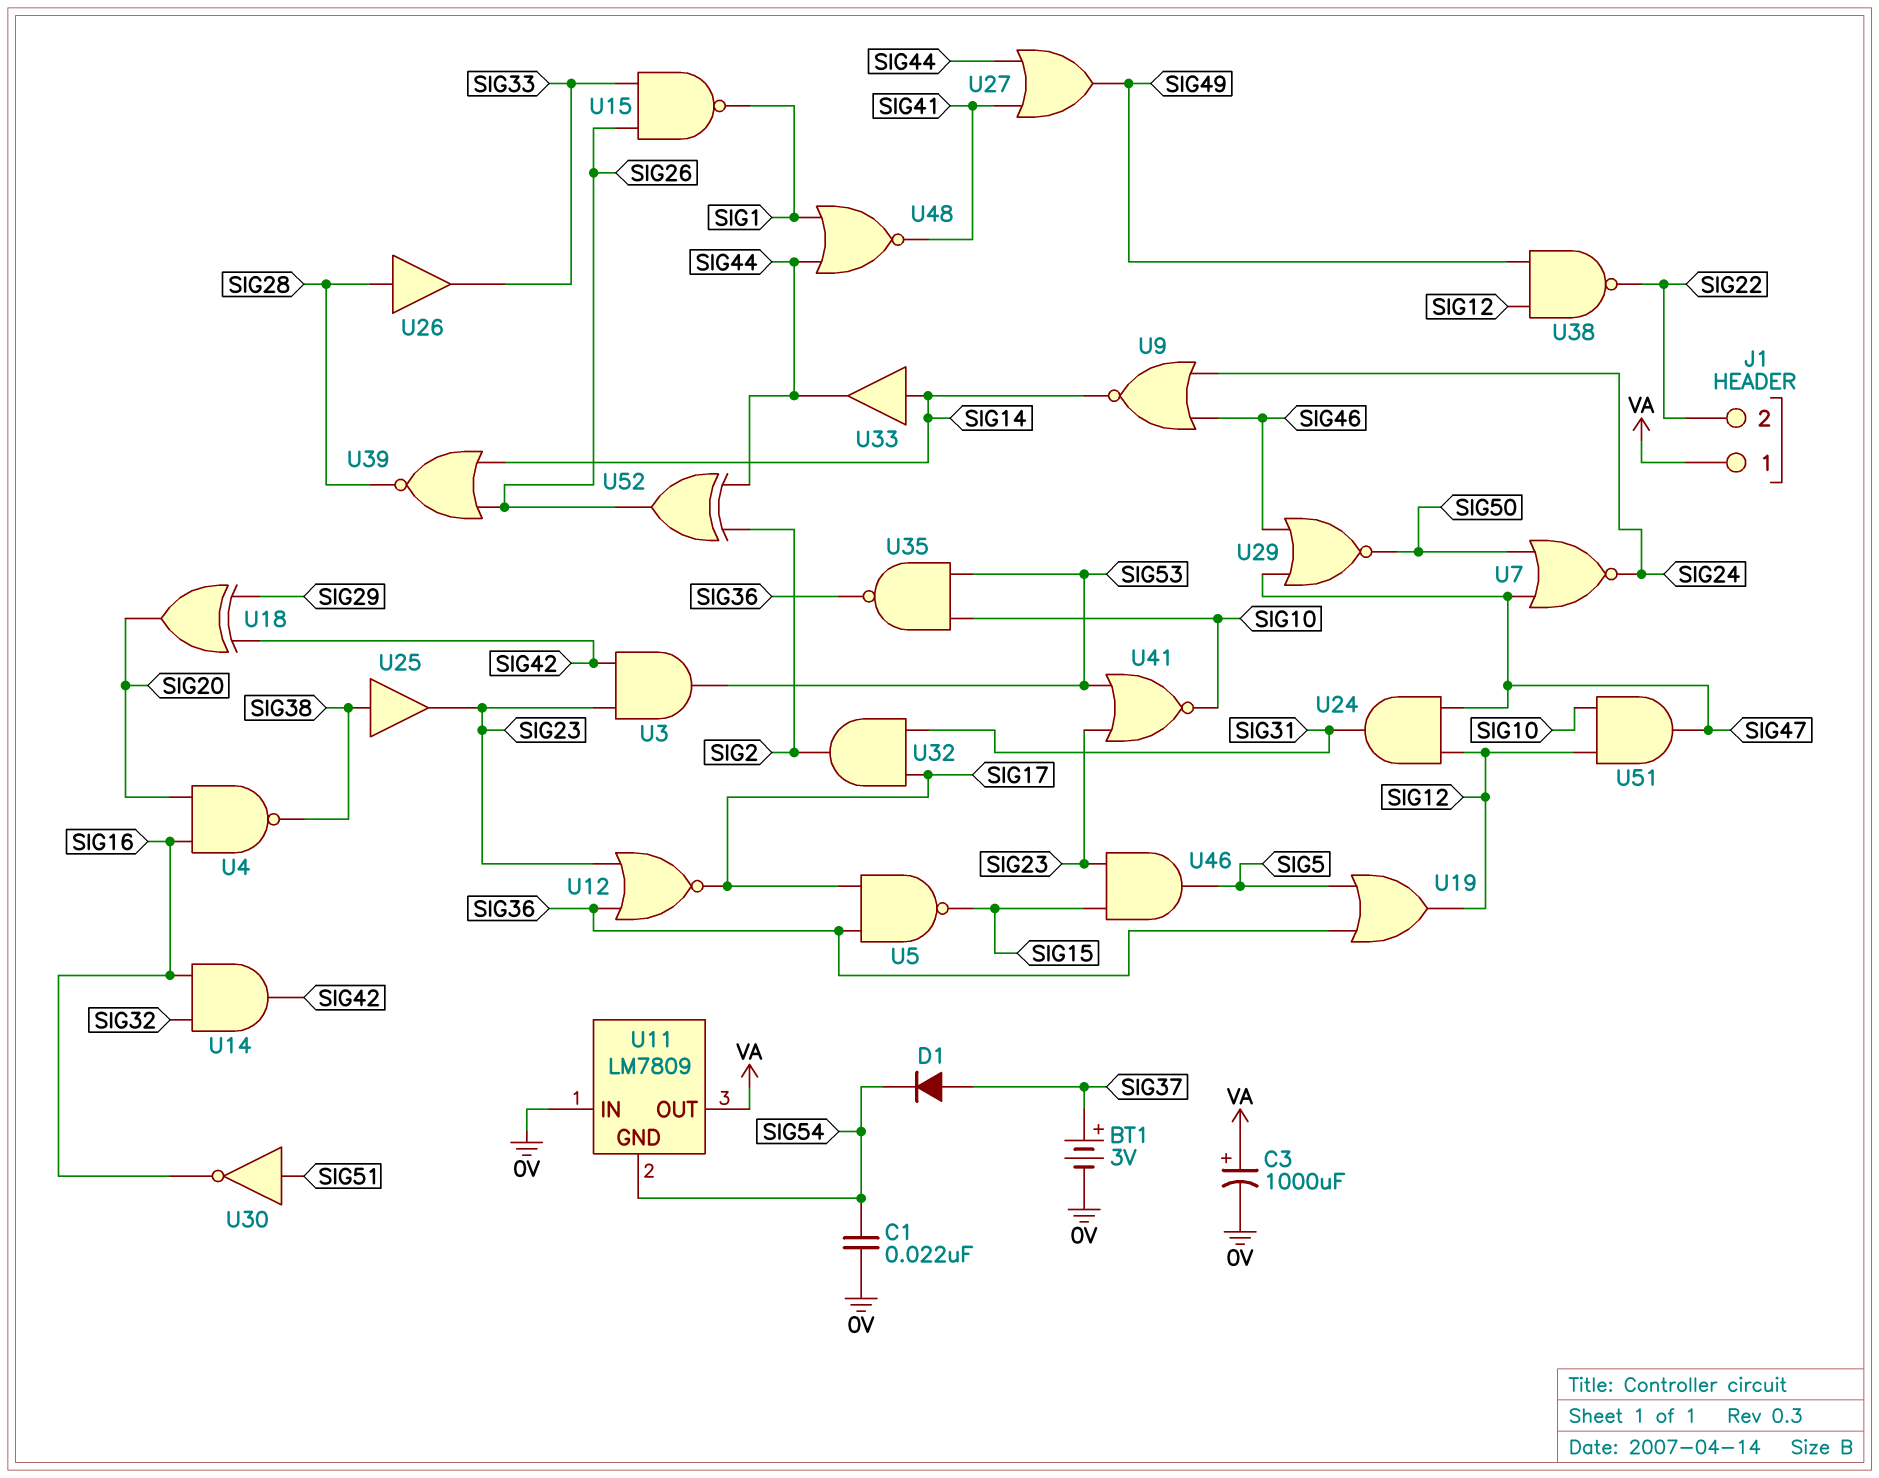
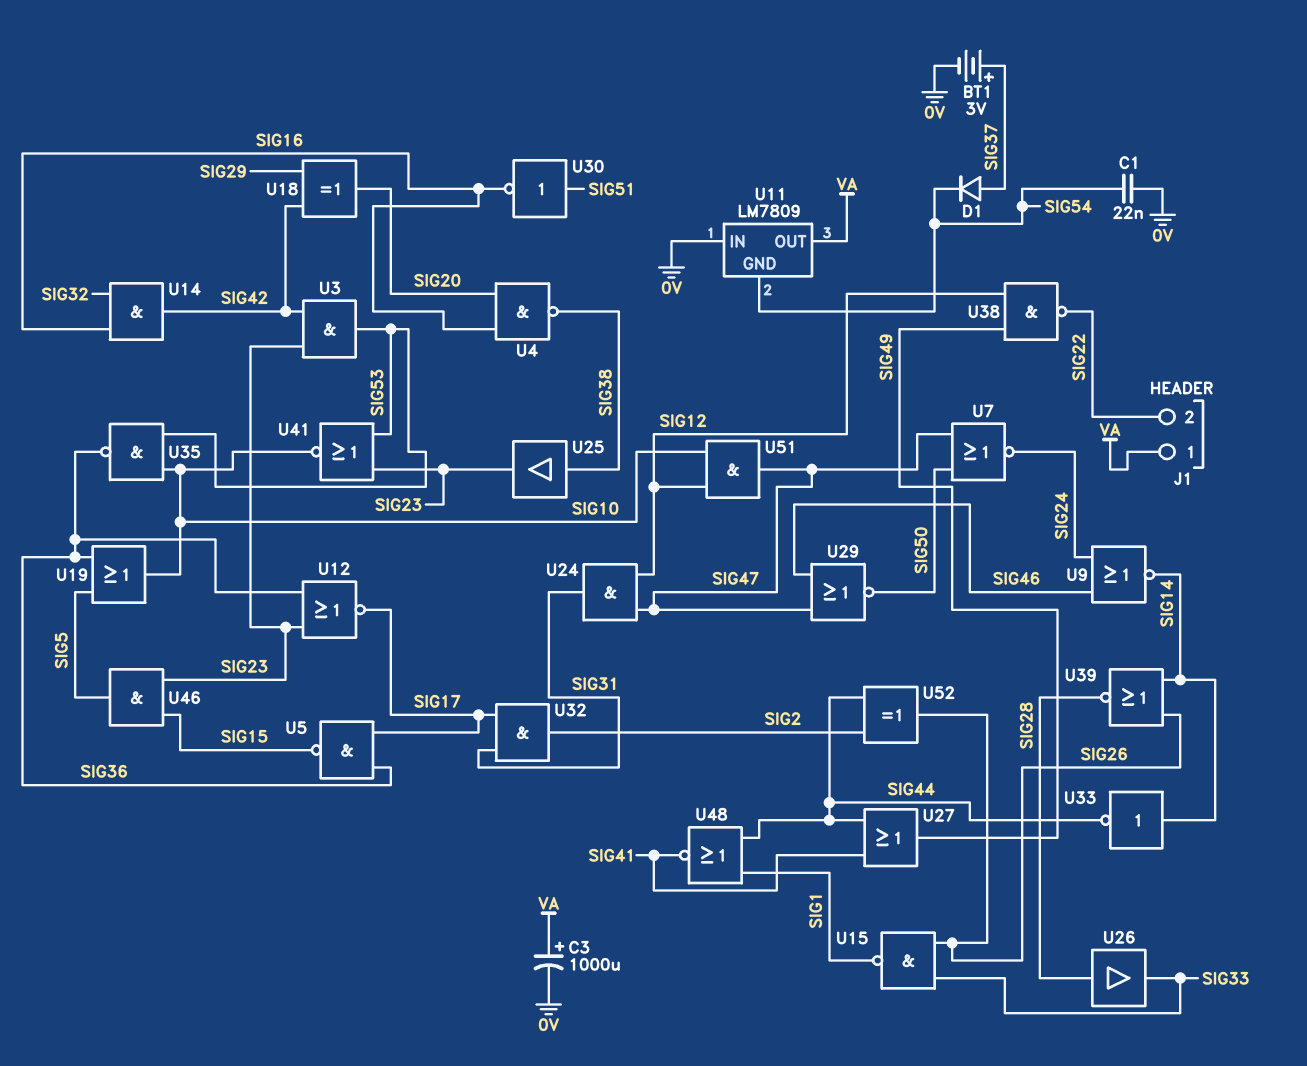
U19: OR (in SIG5, in SIG36, out SIG12) -> OR (in SIG5, in SIG36, out SIG10)
U33: buffer (in SIG14, out SIG44) -> NOT (in SIG14, out SIG44)

